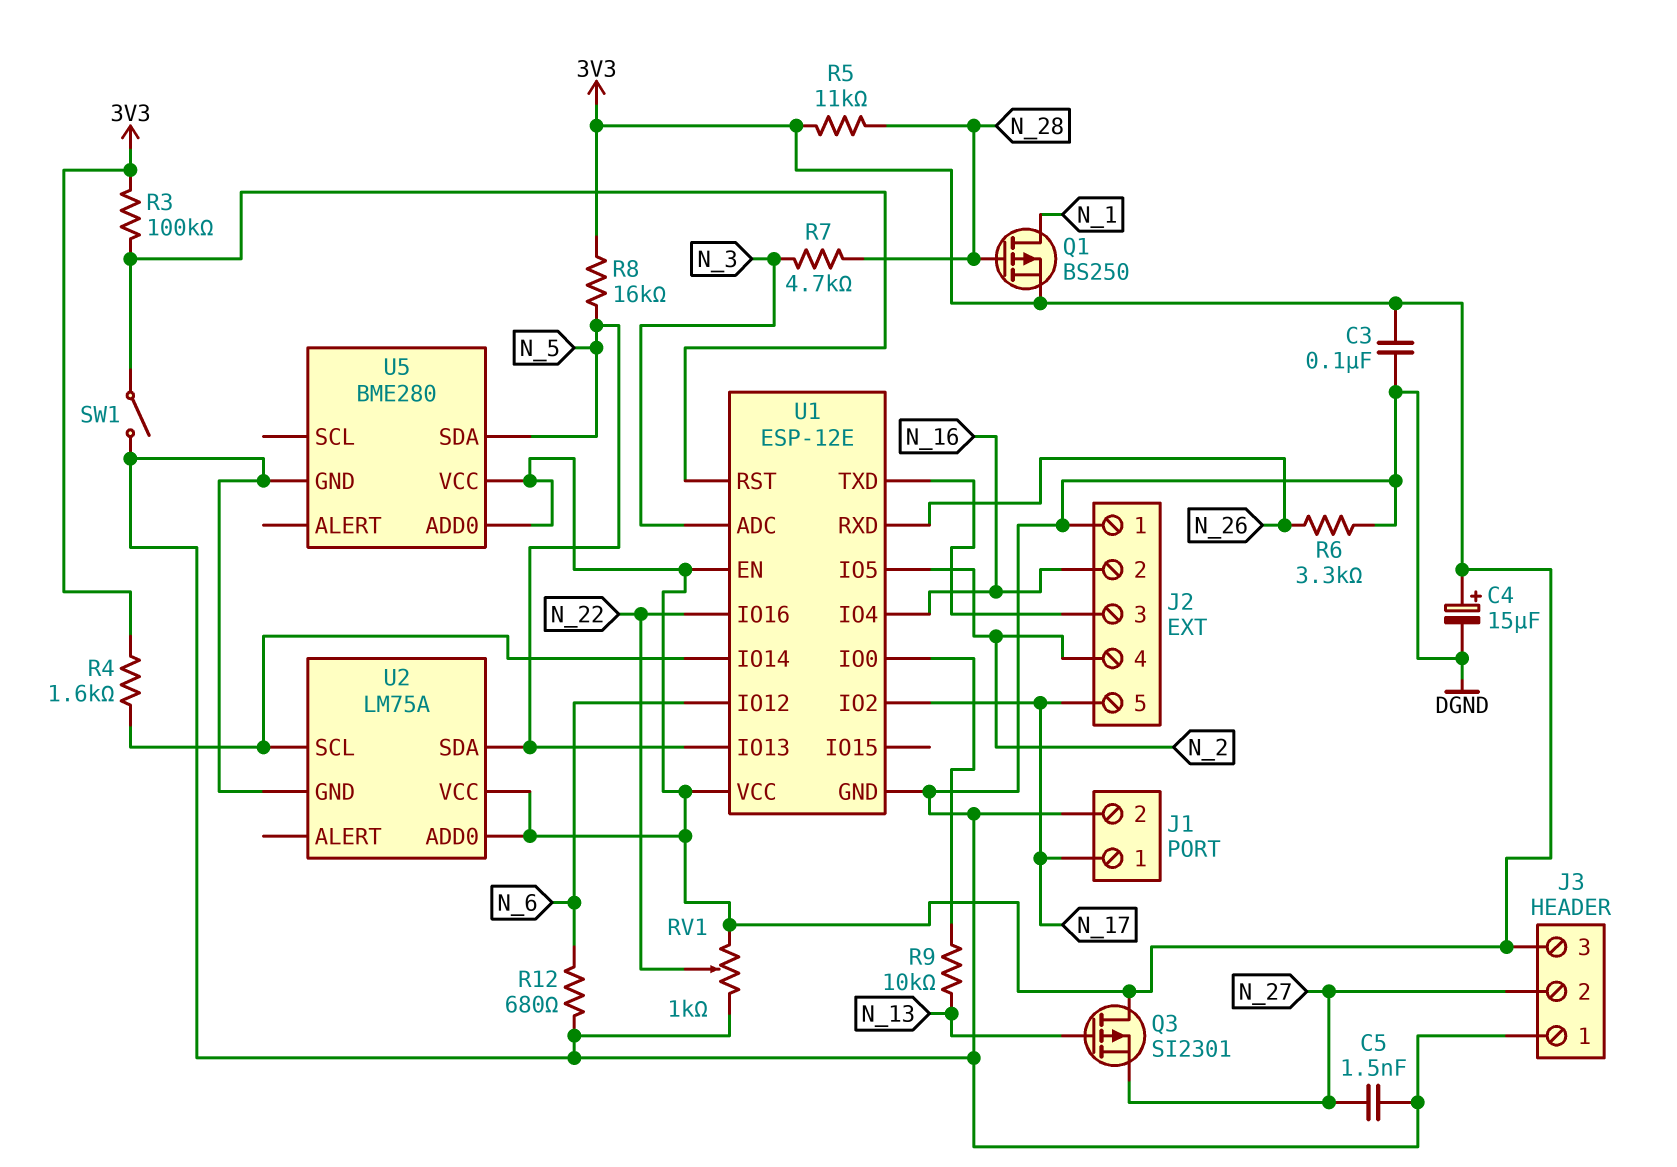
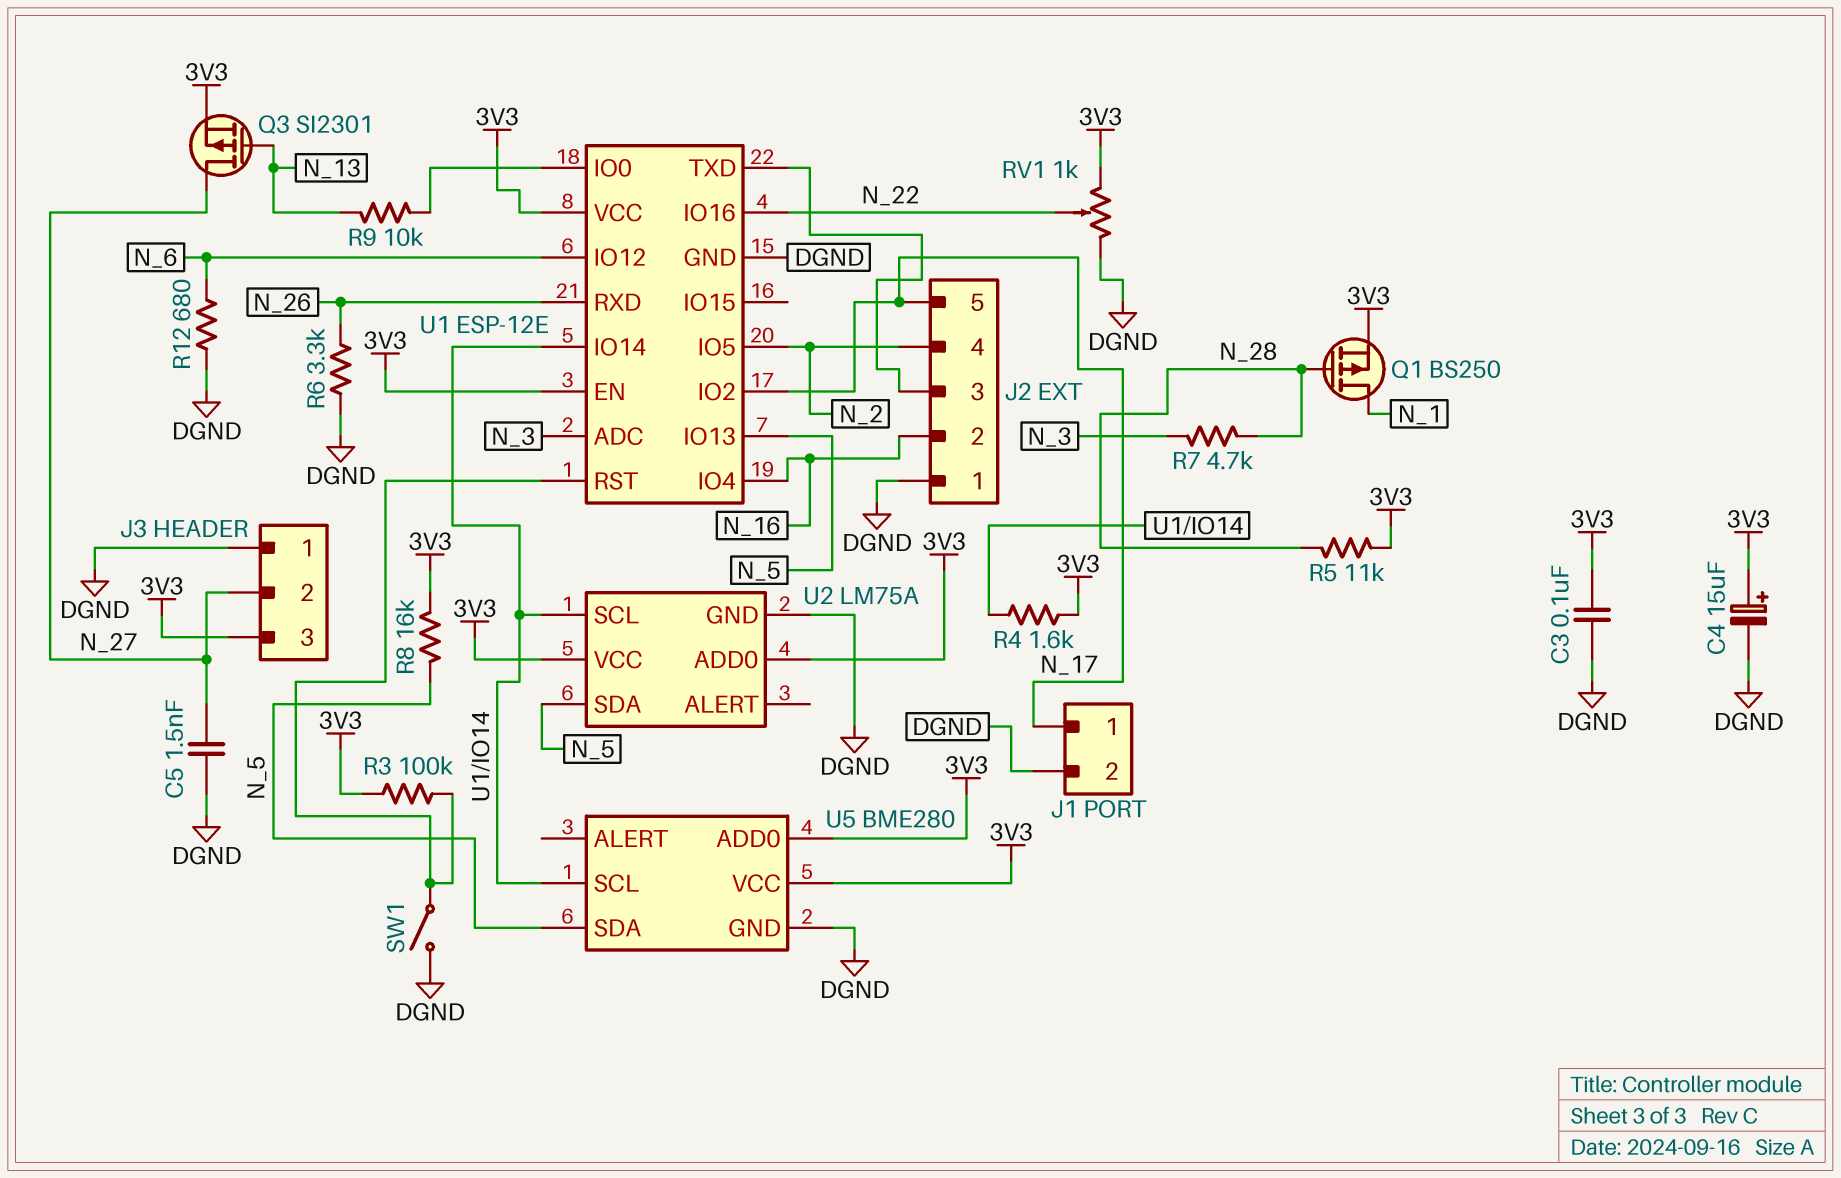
Q3: PMOS SI2301 (G N_13, D 3V3, S N_27) -> PMOS SI2301 (G N_13, D N_27, S 3V3)
U5 pin SCL: none -> U1/IO14

